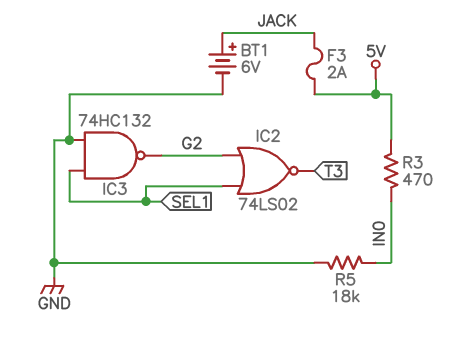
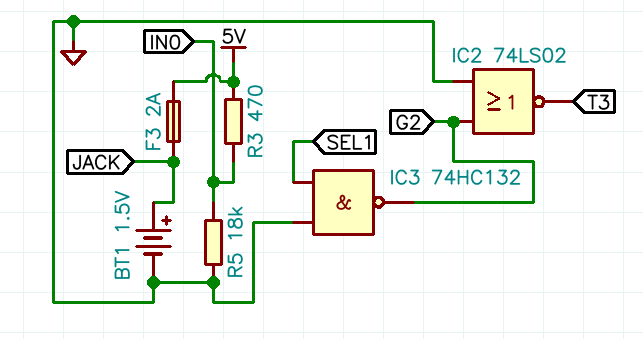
BT1: 6V (plus JACK, minus GND) -> 1.5V (plus JACK, minus GND)
IC2: NOR 74LS02 (in G2, in SEL1, out T3) -> NOR 74LS02 (in G2, in GND, out T3)

